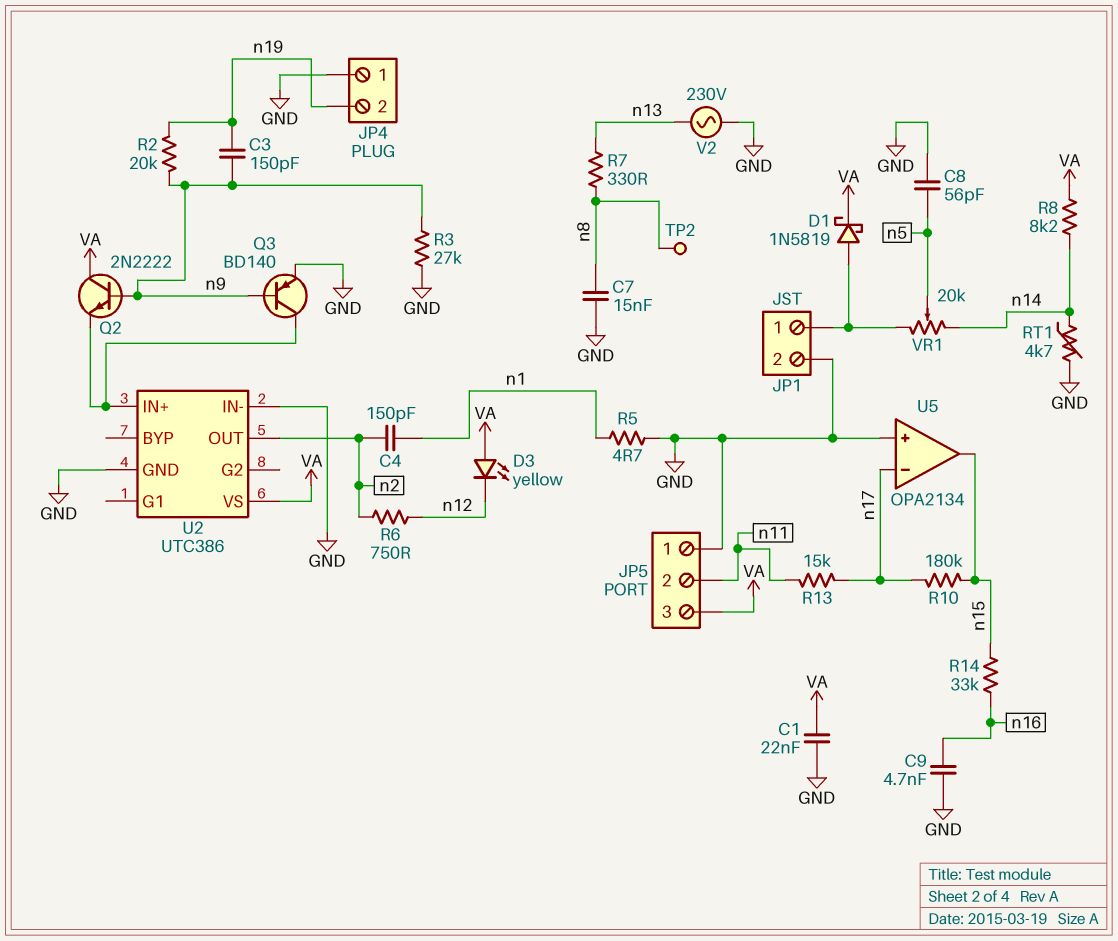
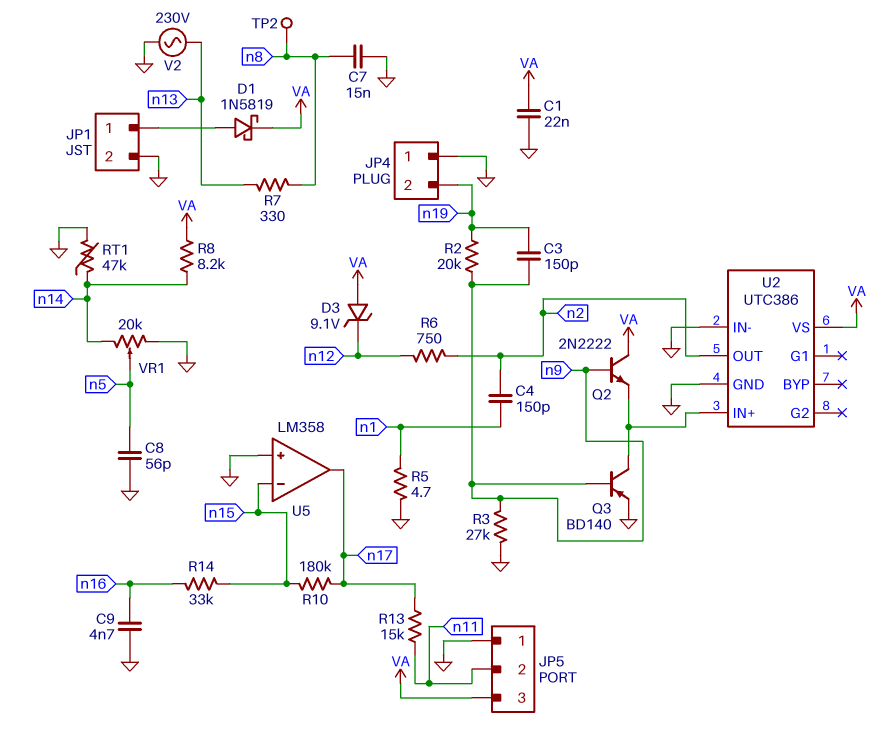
D3: LED yellow (A VA, K n12) -> zener 9.1V (A VA, K n12)
RT1: 4.7k (GND, n14) -> 47k (GND, n14)
U5: OPA2134 -> LM358
U5 pin in-: n17 -> n15
U5 pin out: n15 -> n17
VR1: 20k (JP1/1, n14, wiper n5) -> 20k (GND, n14, wiper n5)

